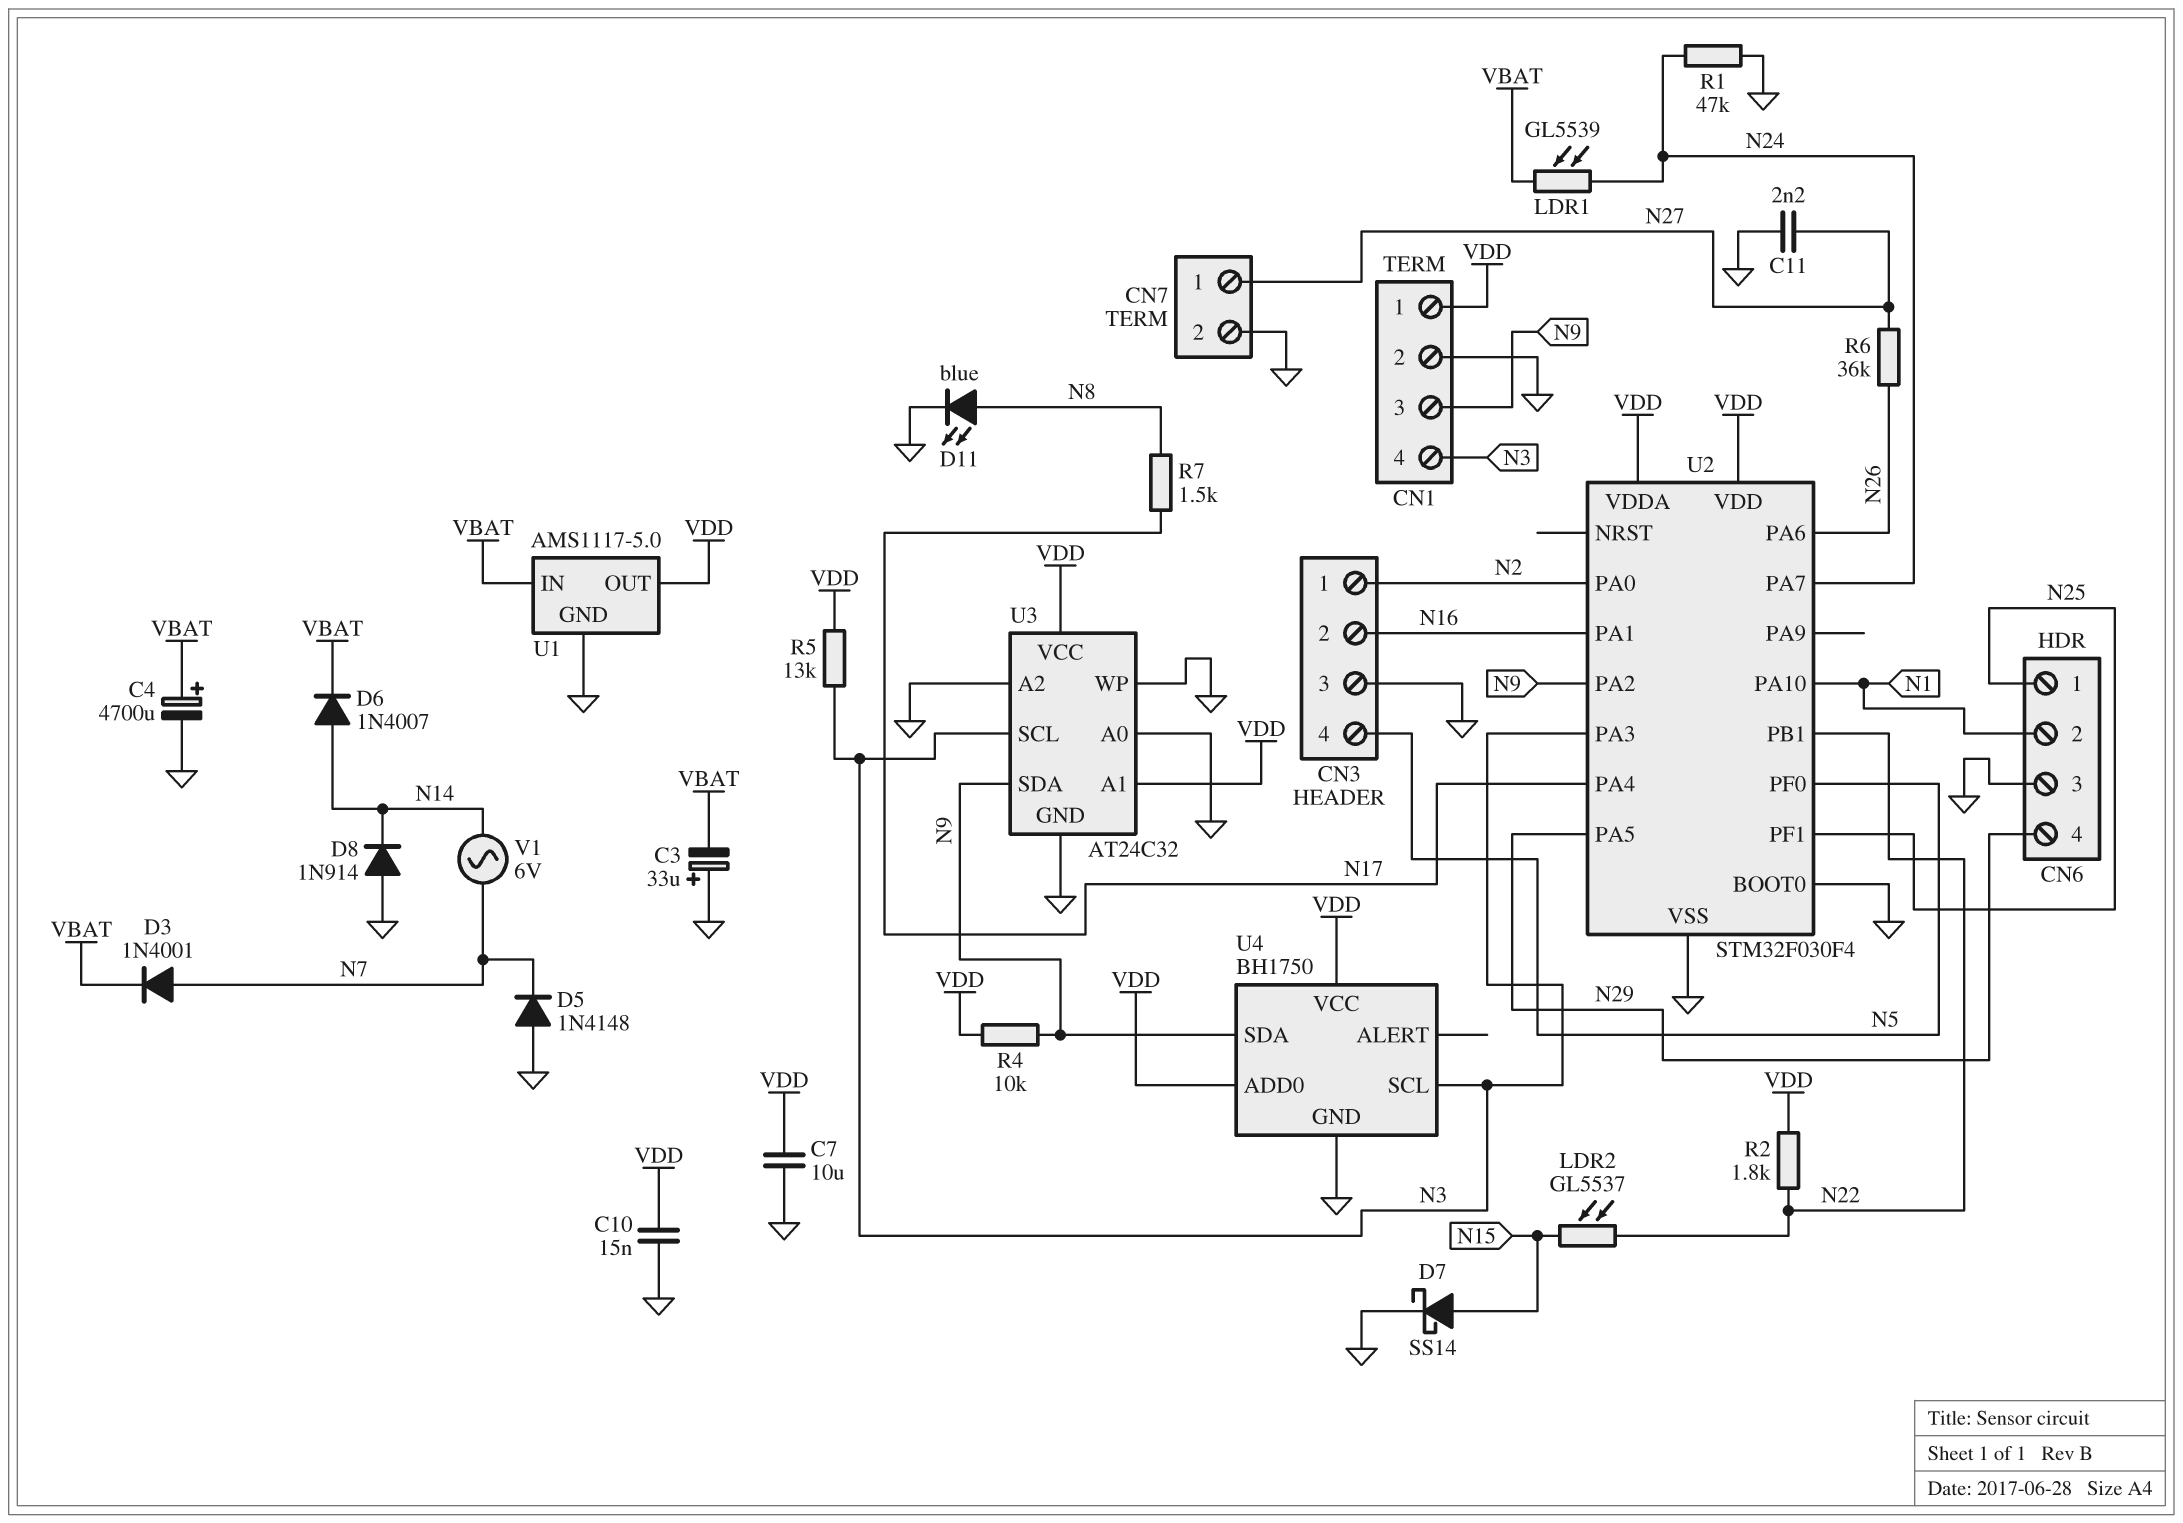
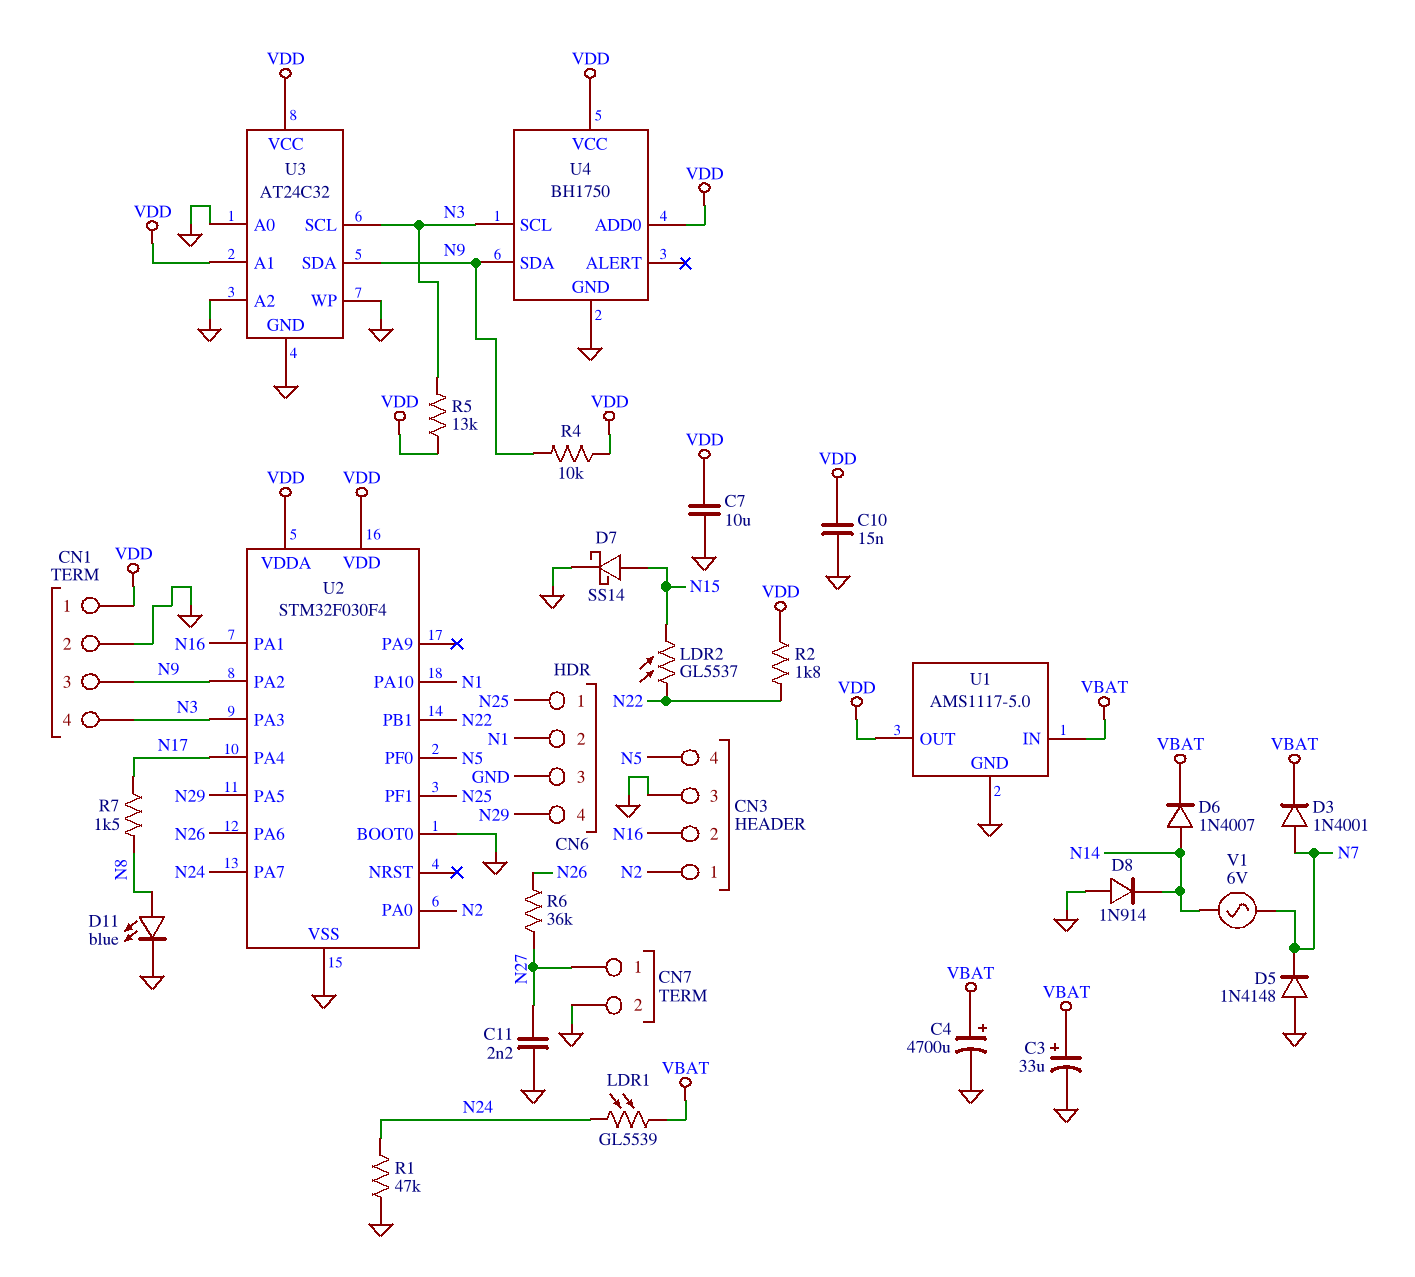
C3: 33uF (plus GND, minus VBAT) -> 33uF (plus VBAT, minus GND)

